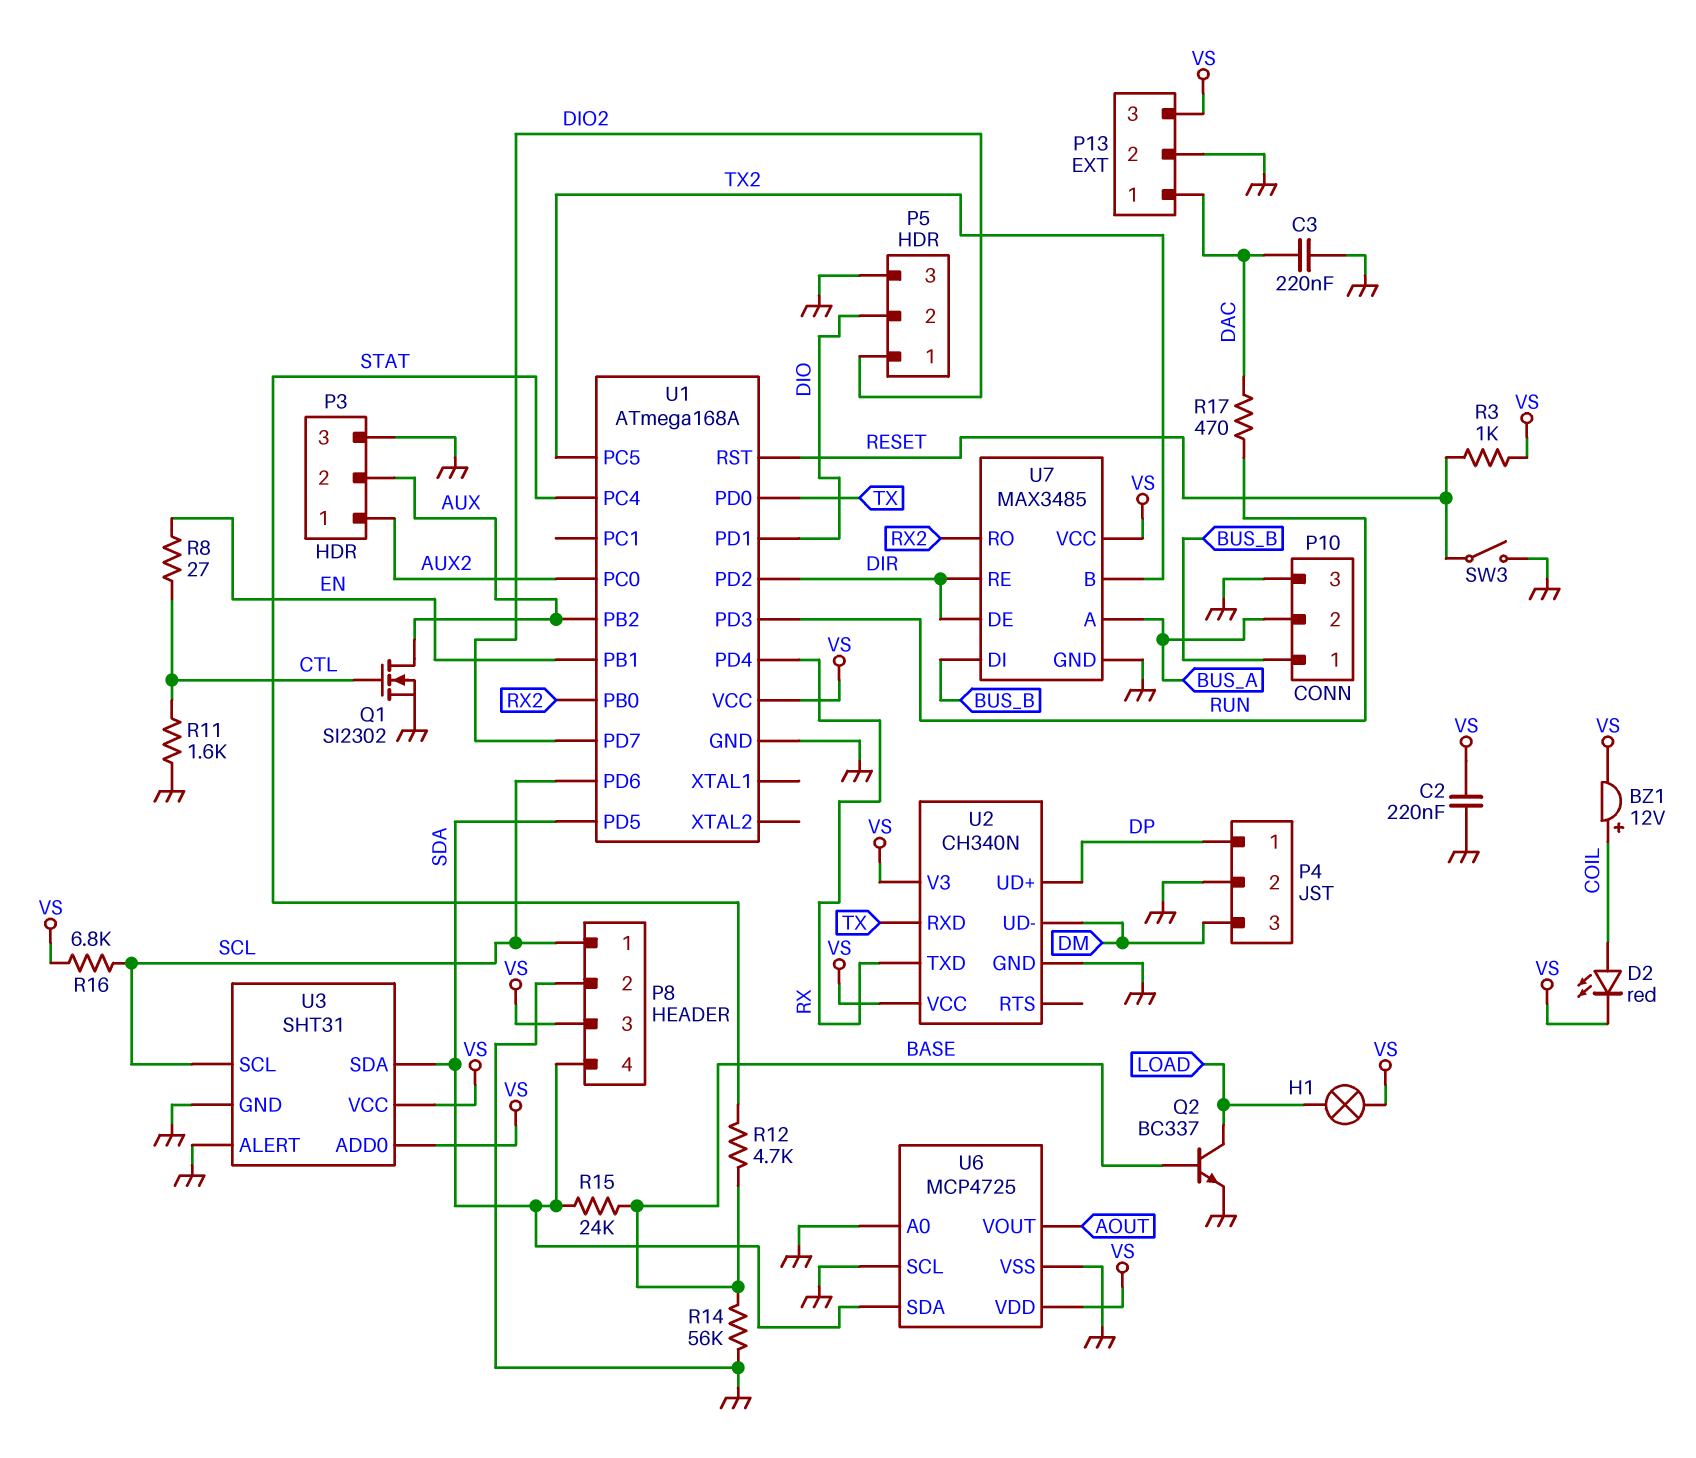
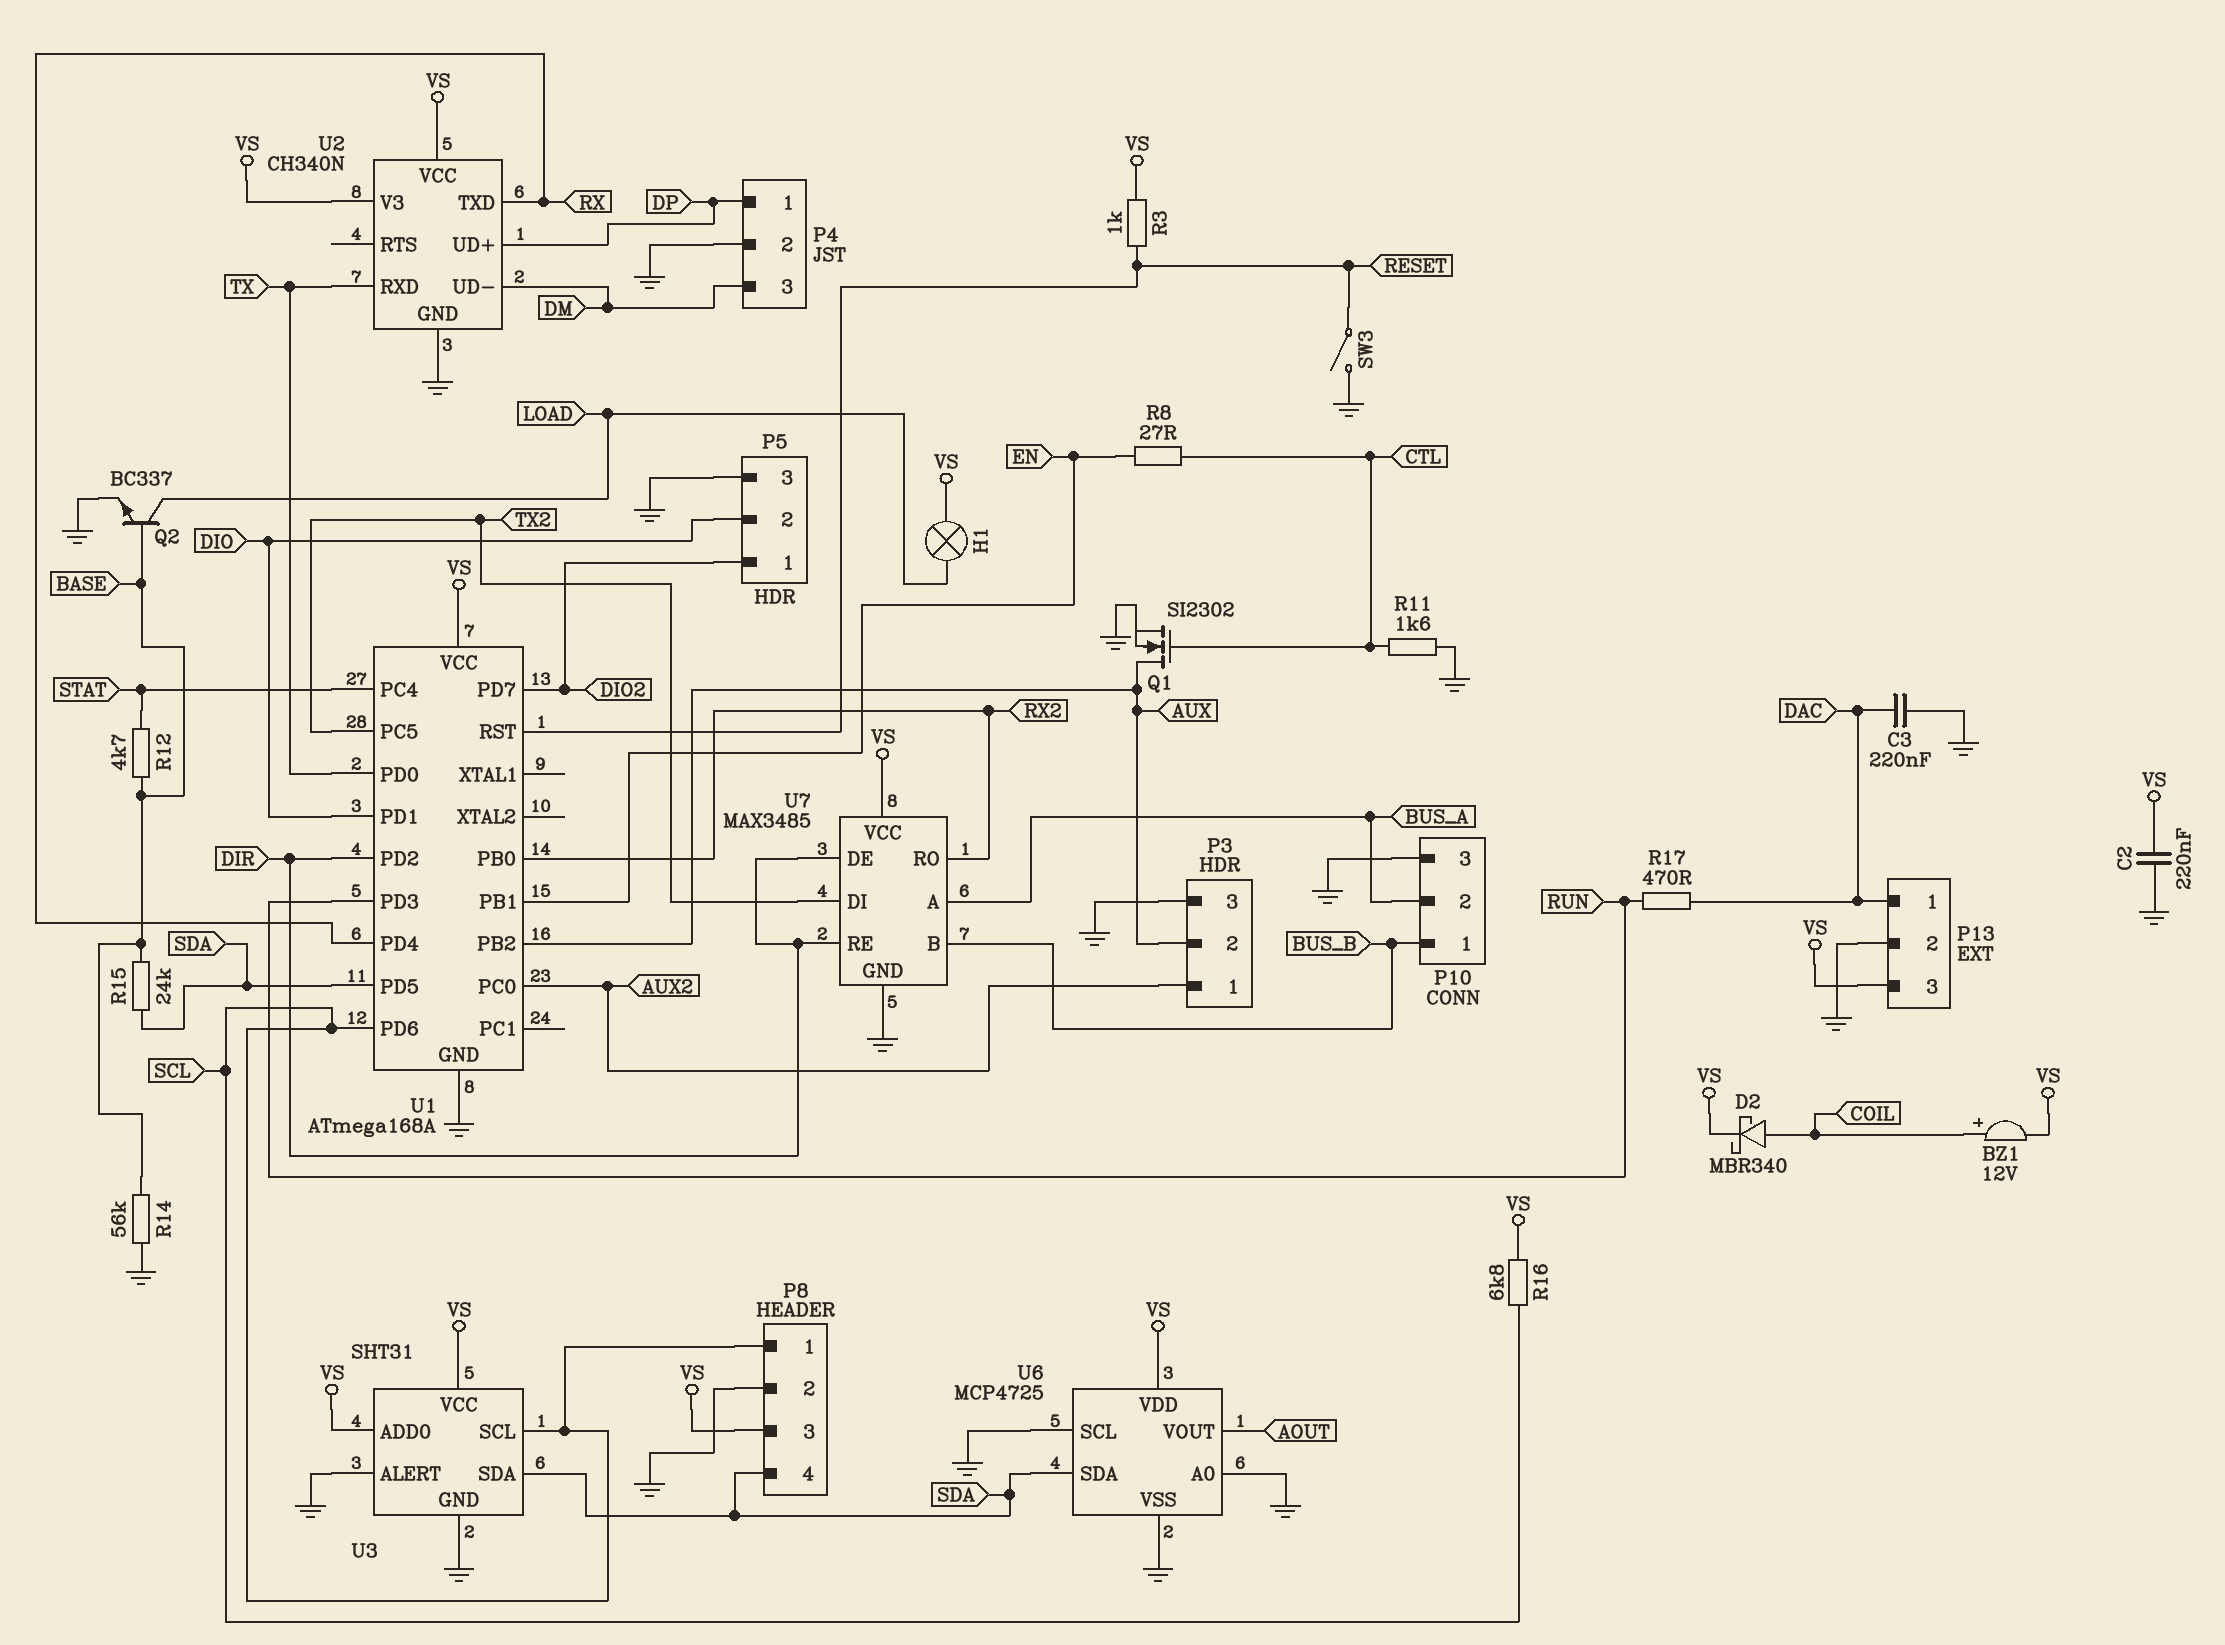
D2: LED red (A COIL, K VS) -> schottky MBR340 (A COIL, K VS)
U7 pin B: TX2 -> BUS_B
U7 pin DI: BUS_B -> TX2

